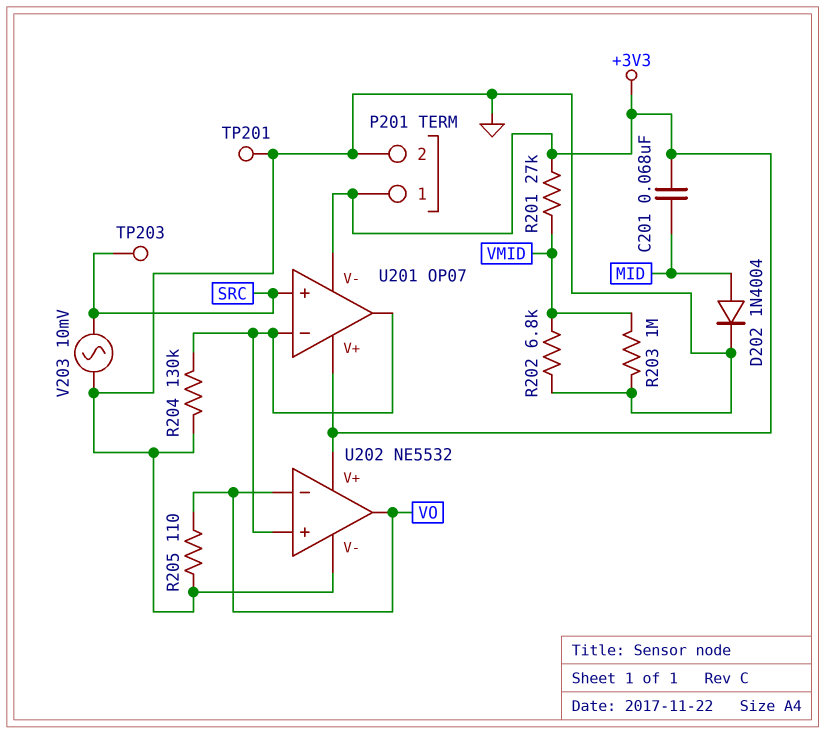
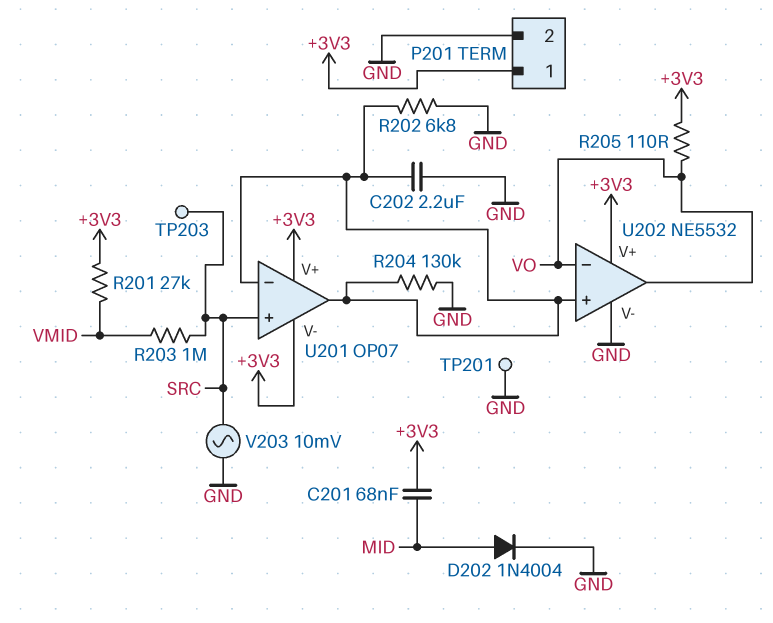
C202: none -> 2.2uF (GND, U201/in-)
R202: 6.8k (GND, VMID) -> 6.8k (GND, U201/in-)
R203: 1M (GND, VMID) -> 1M (SRC, VMID)
R205: 110 (GND, VO) -> 110 (+3V3, VO)

